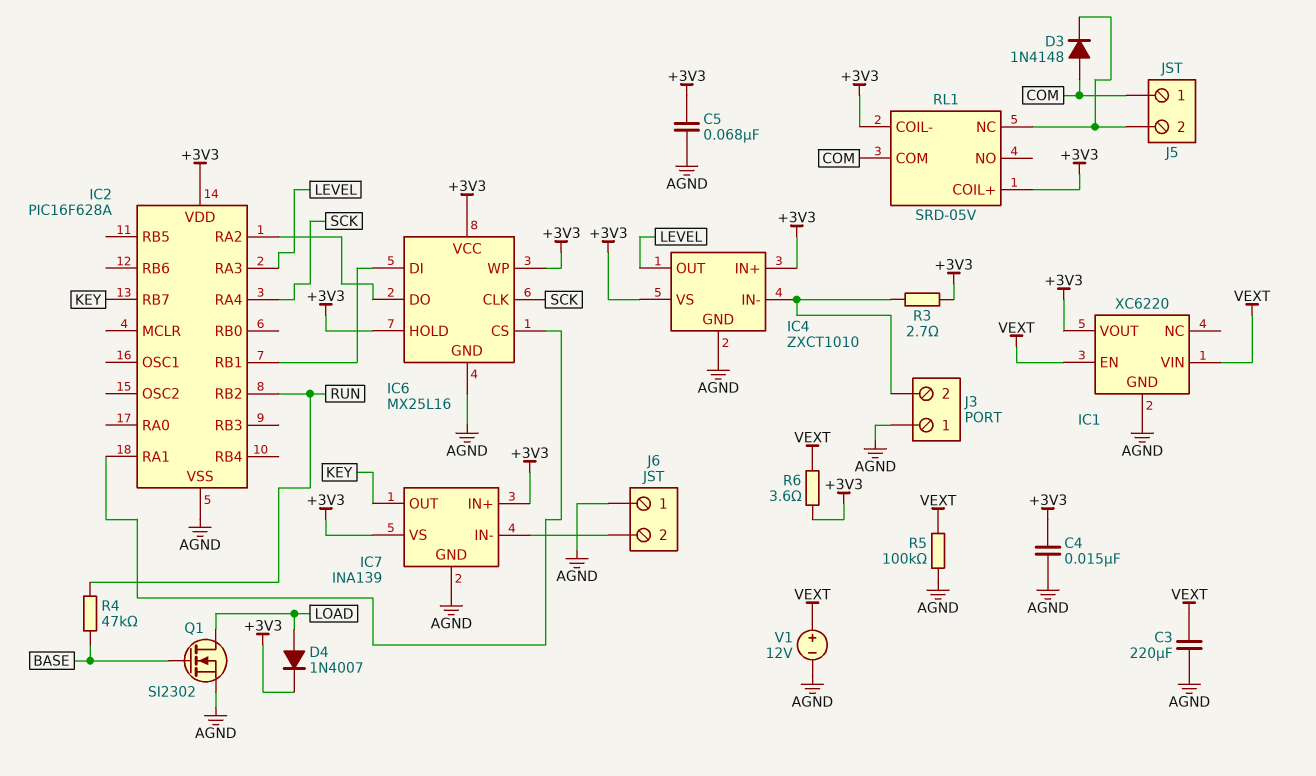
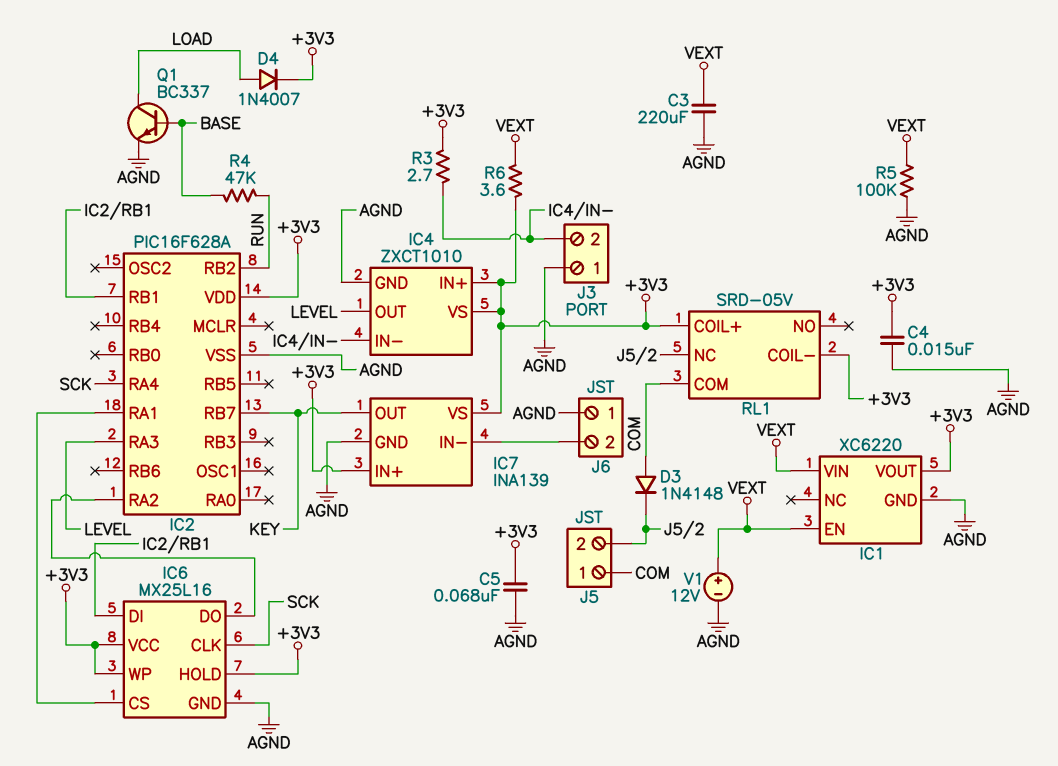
Q1: NMOS SI2302 (G BASE, D LOAD, S AGND) -> NPN BC337 (B BASE, C LOAD, E AGND)

